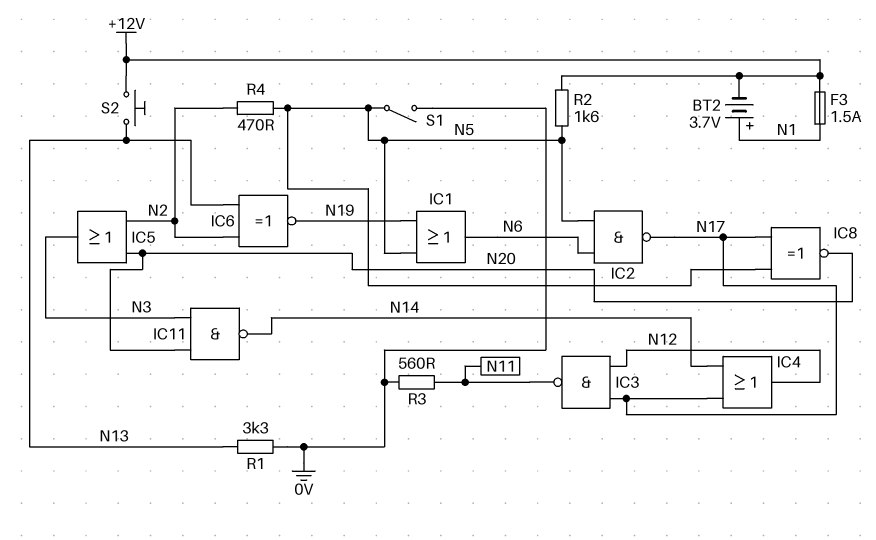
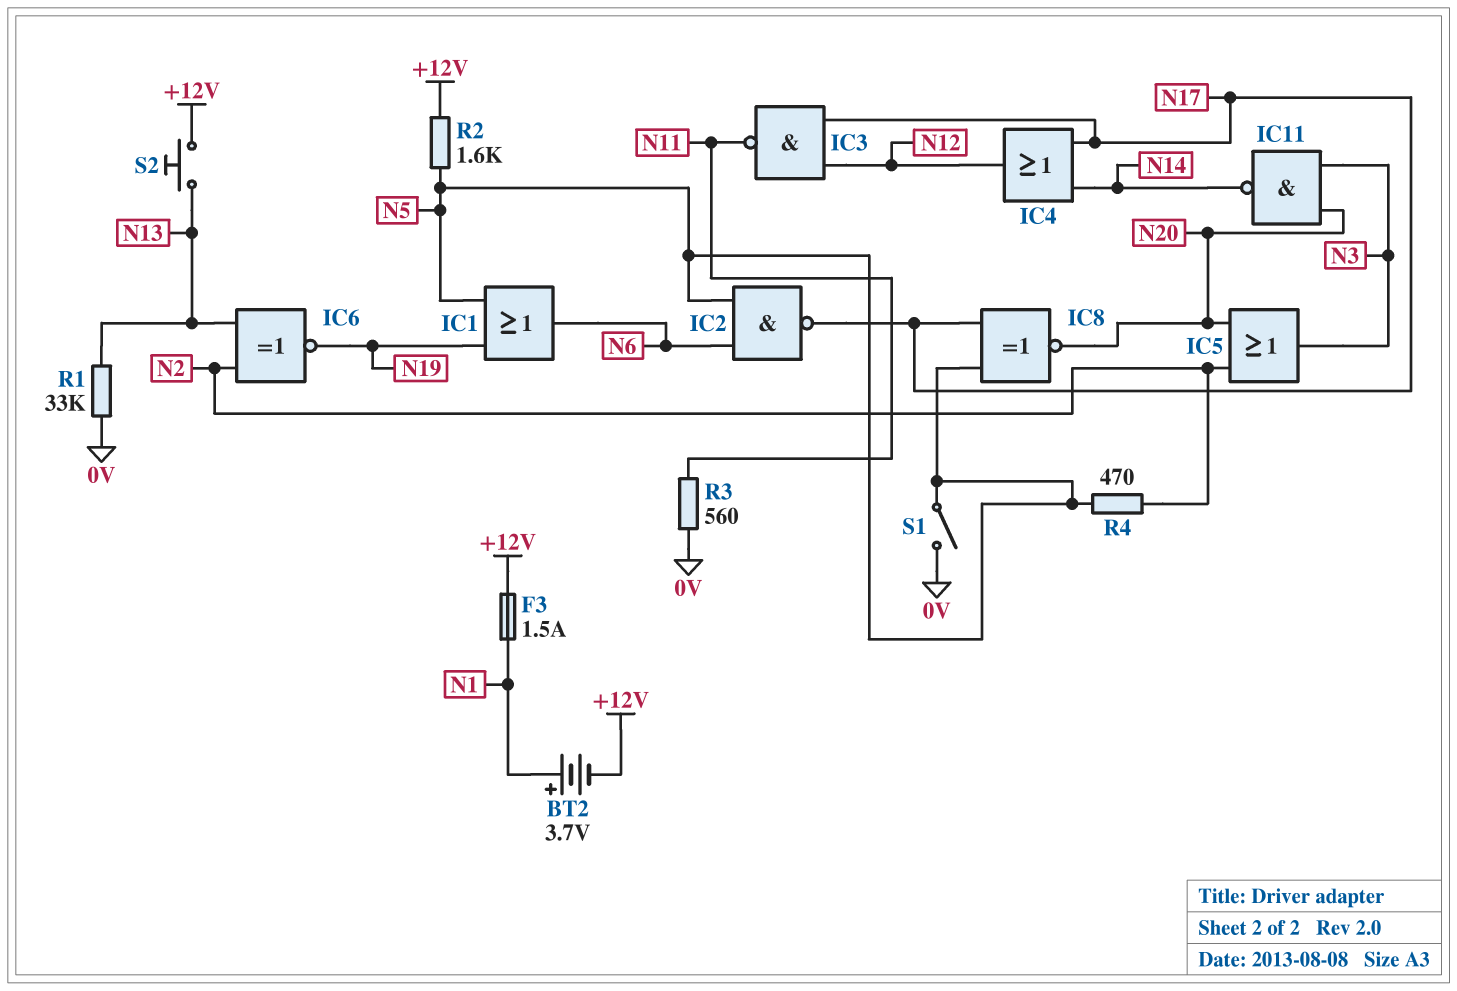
R1: 3.3k (0V, N13) -> 33k (0V, N13)

